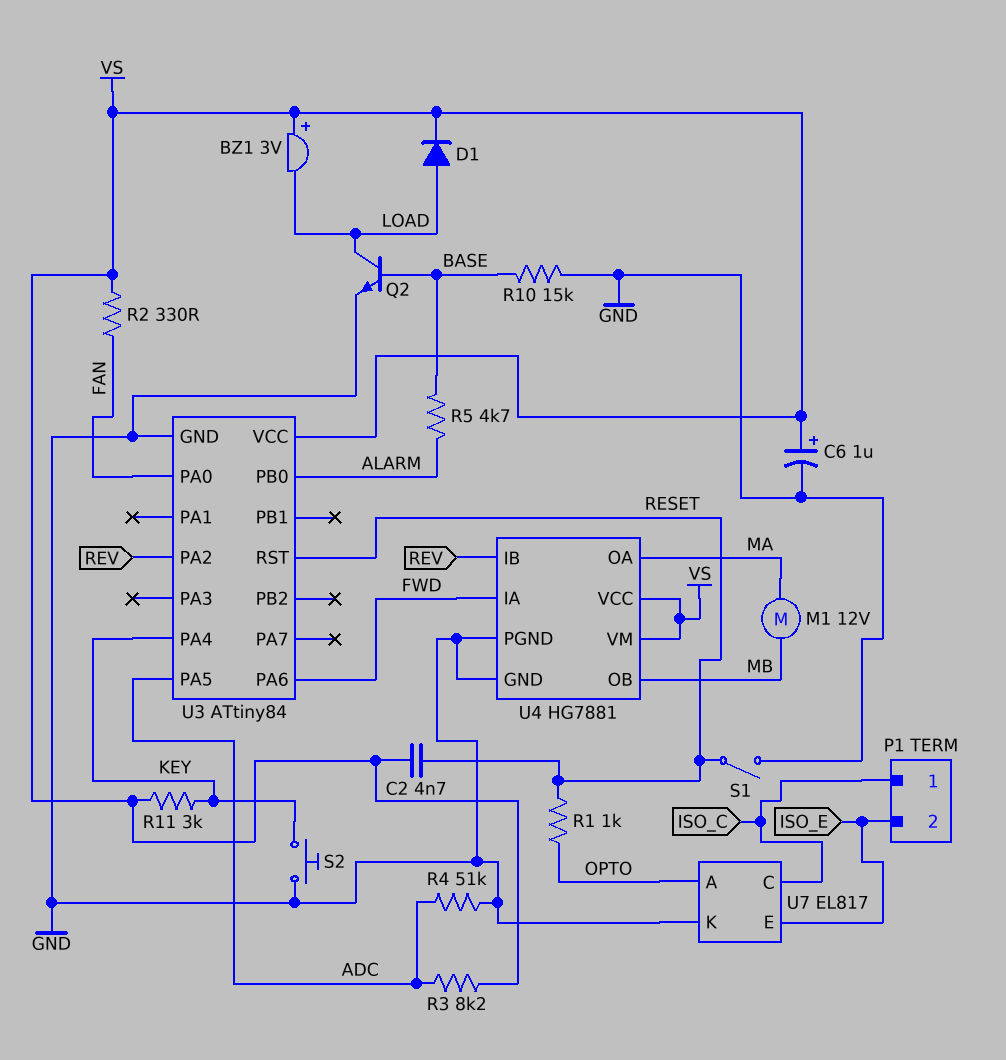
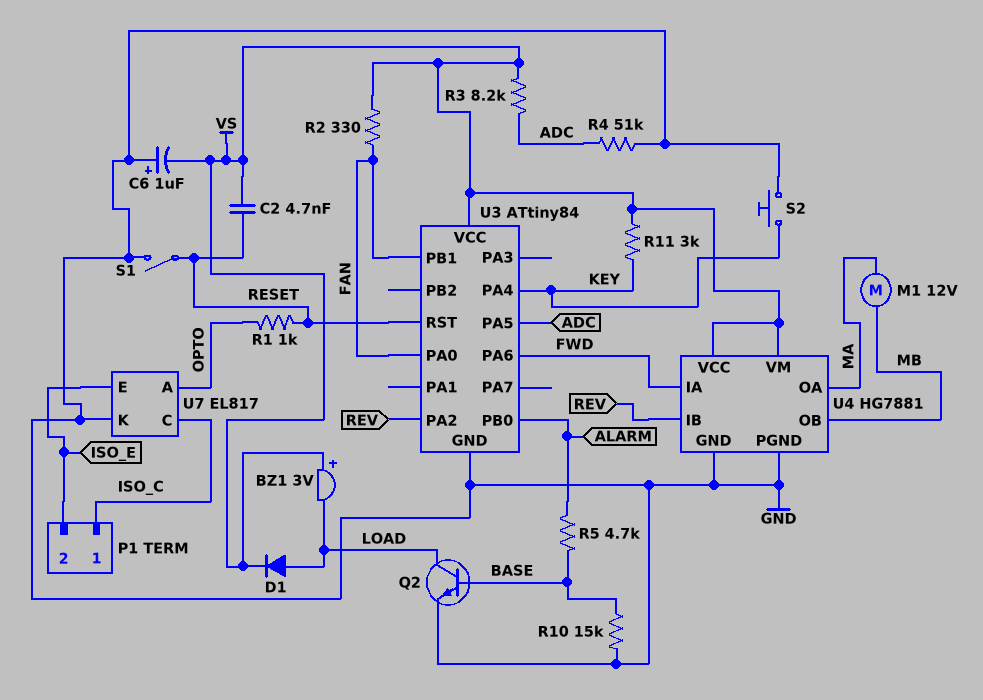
C6: 1uF (plus VS, minus GND) -> 1uF (plus GND, minus VS)
U3 pin PB1: none -> FAN

